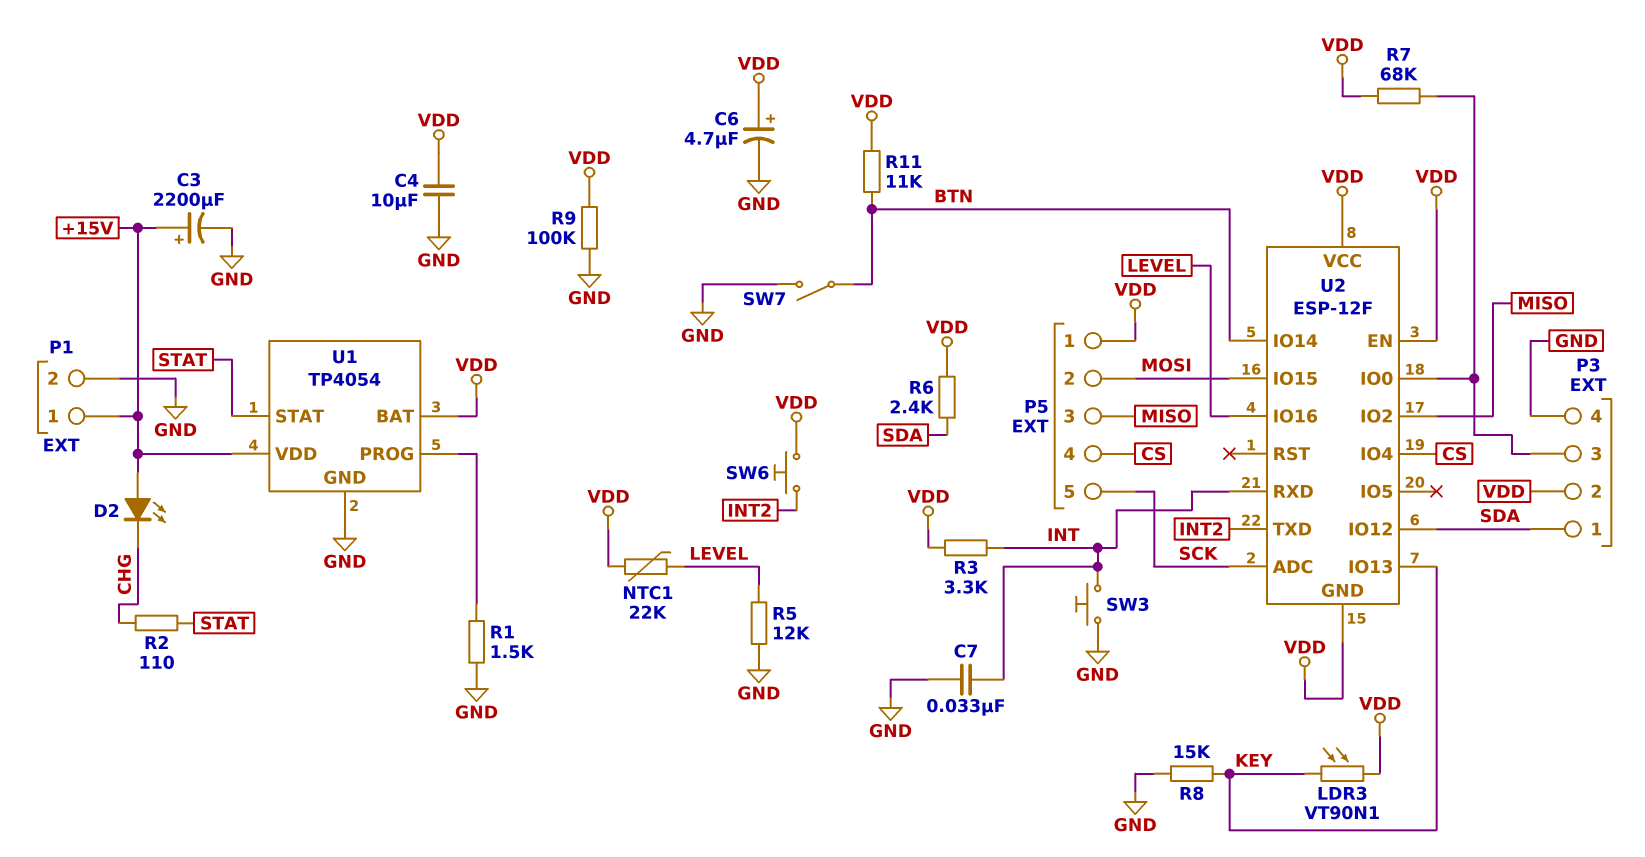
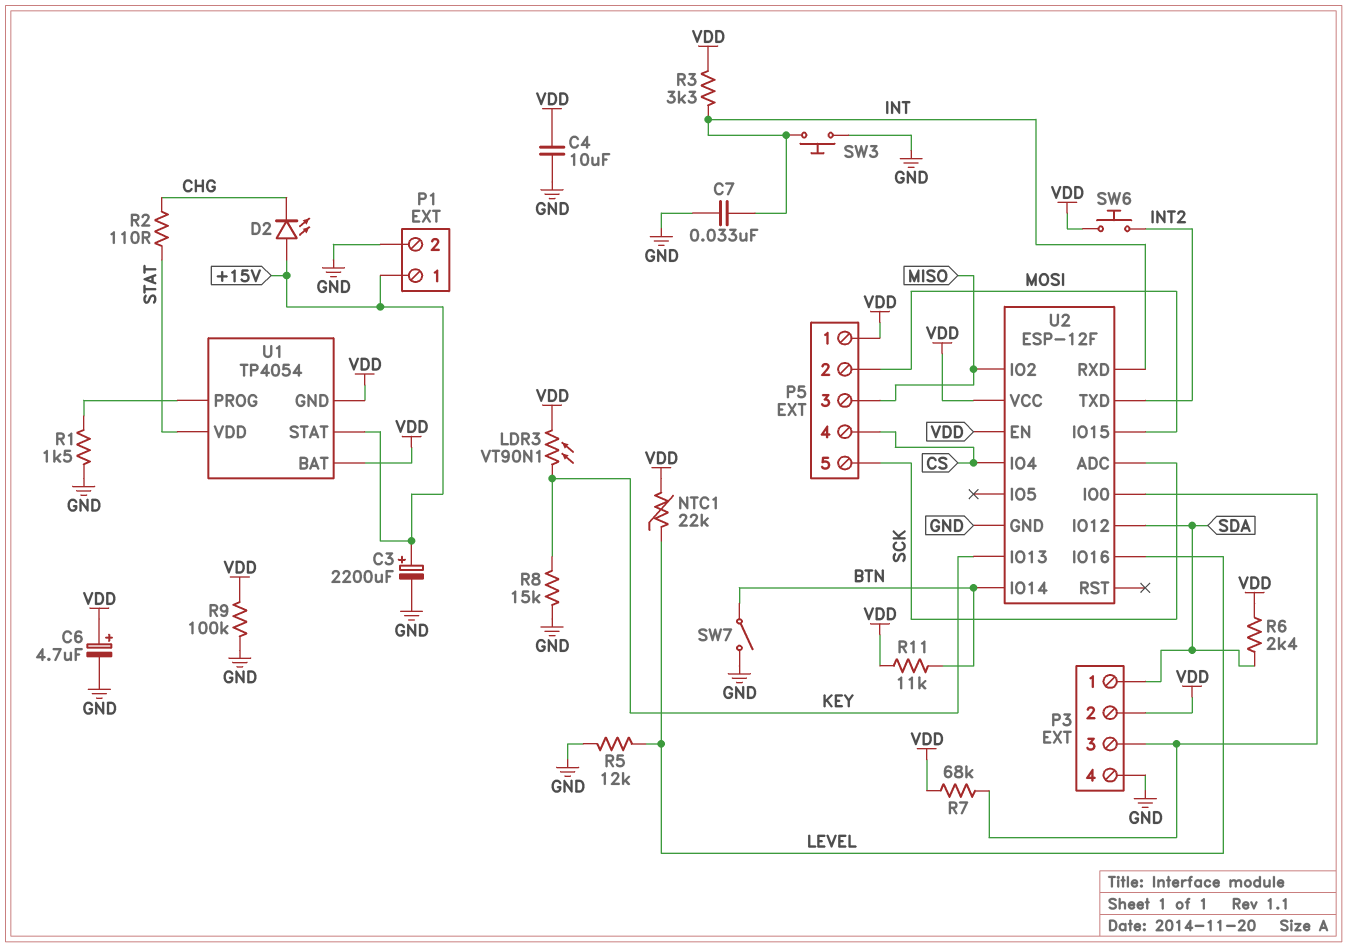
U1 pin GND: GND -> VDD
U1 pin STAT: STAT -> +15V
U1 pin VDD: +15V -> STAT
U2 pin GND: VDD -> GND

